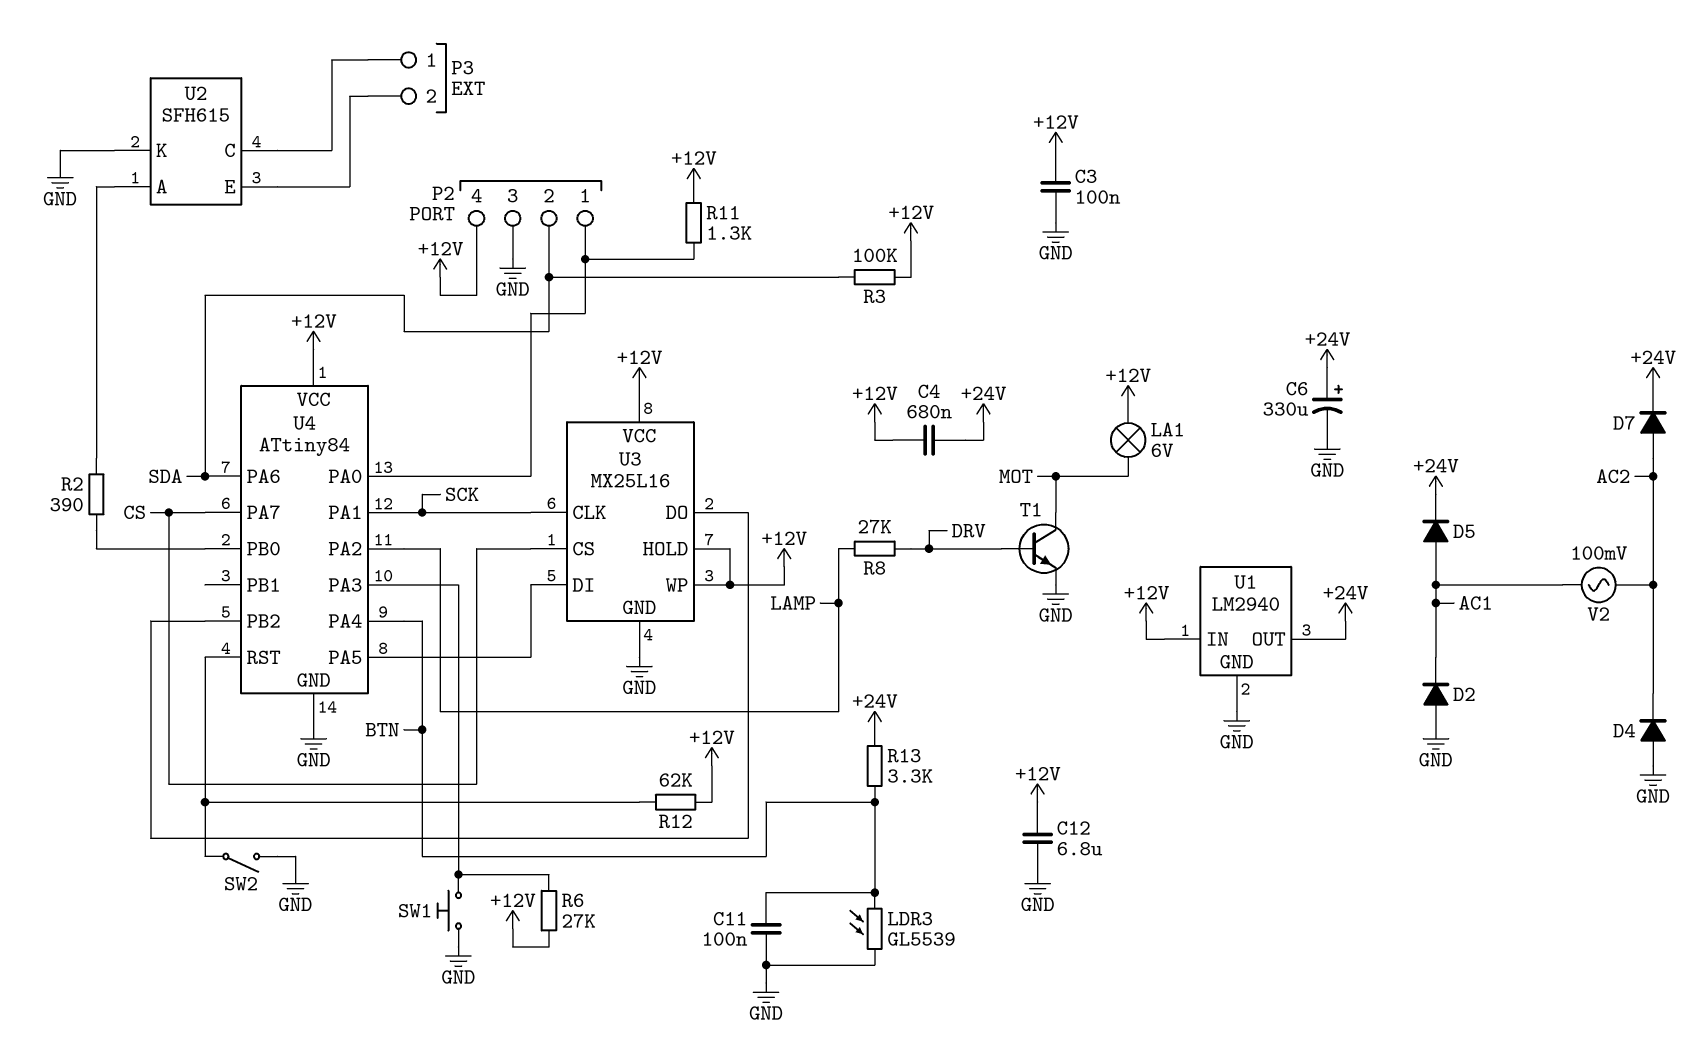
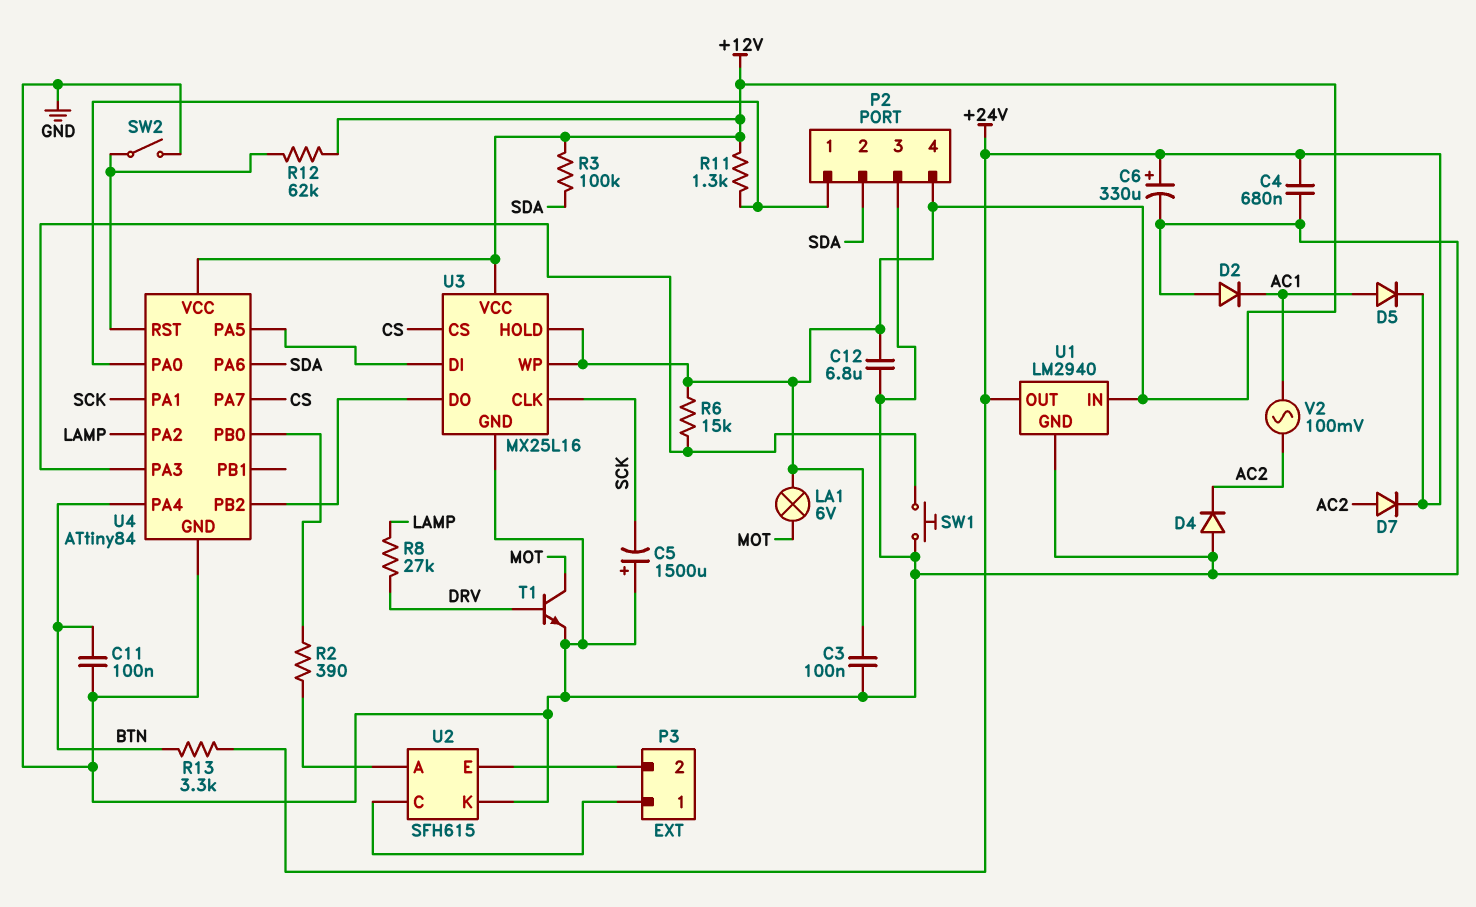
C4: 680nF (+12V, +24V) -> 680nF (+24V, GND)
C5: none -> 1500uF (plus GND, minus SCK)
LDR3: GL5539 (BTN, GND) -> none
R6: 27k (+12V, U4/PA3) -> 15k (+12V, U4/PA3)

